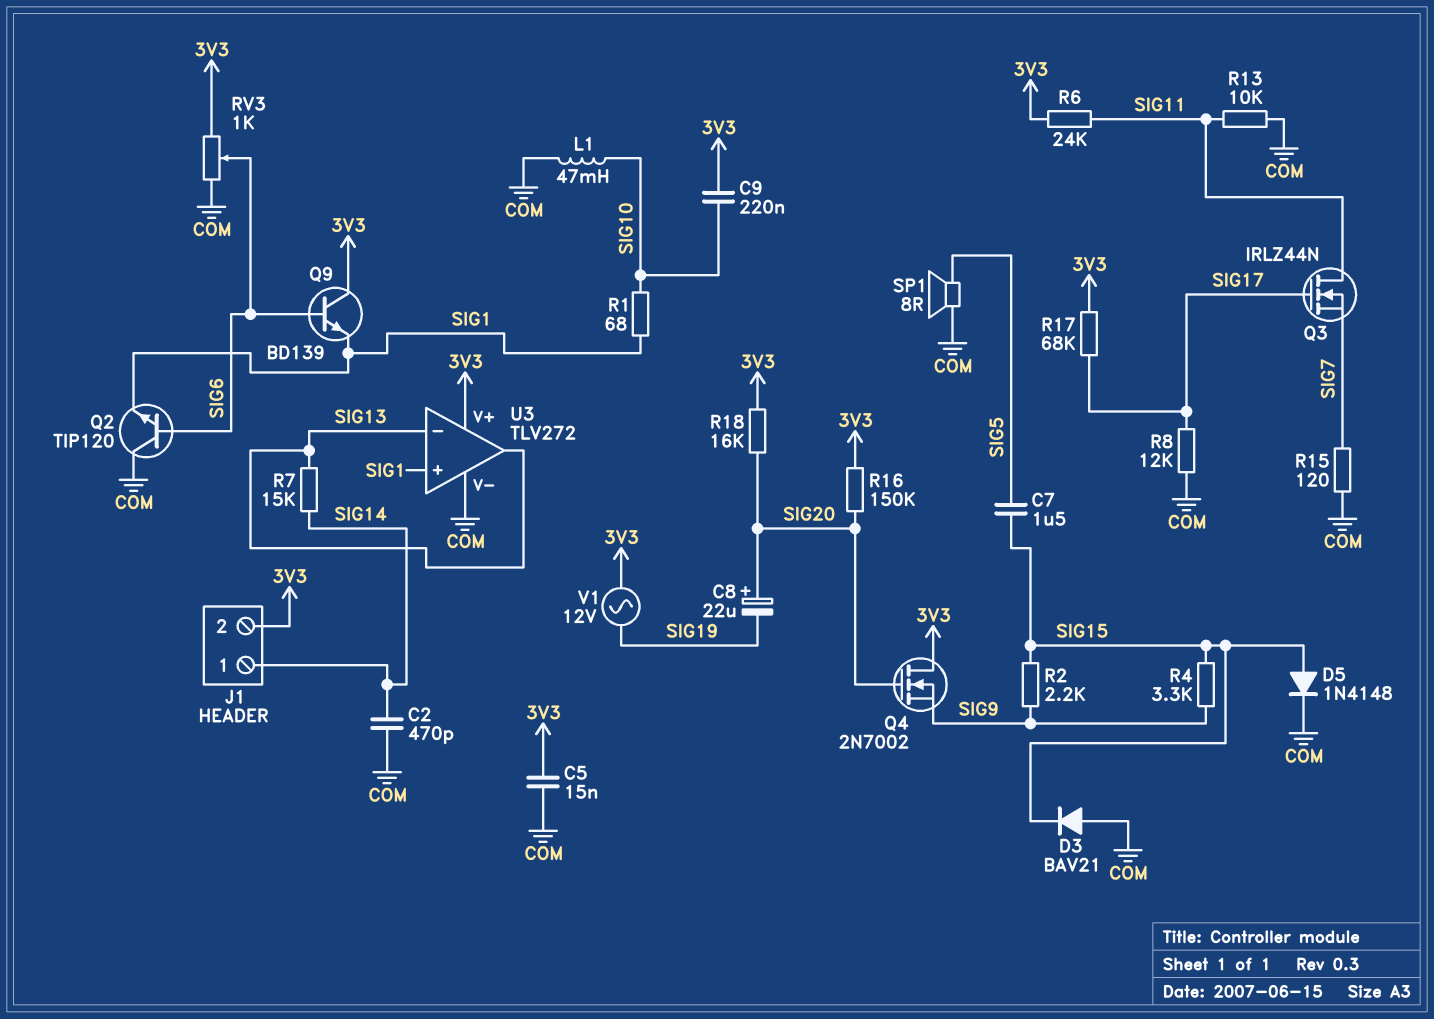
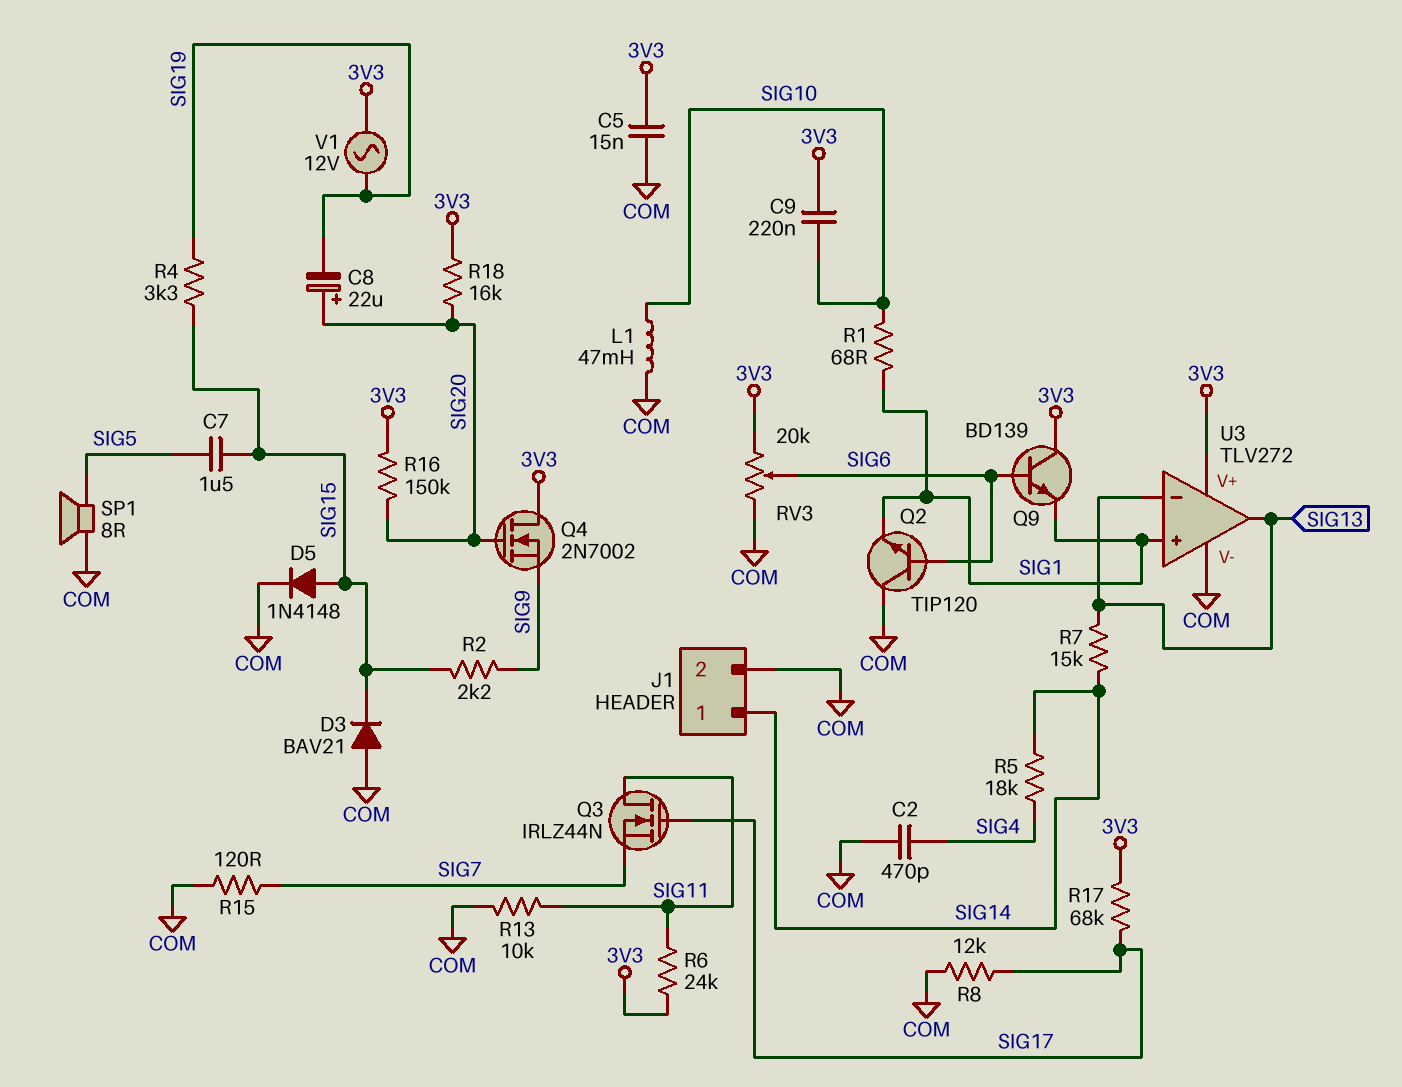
C2: 470pF (COM, SIG14) -> 470pF (COM, SIG4)
J1 pin 2: 3V3 -> COM
R4: 3.3k (SIG9, SIG15) -> 3.3k (SIG15, SIG19)
R5: none -> 18k (SIG4, SIG14)
RV3: 1k (3V3, COM, wiper SIG6) -> 20k (3V3, COM, wiper SIG6)

